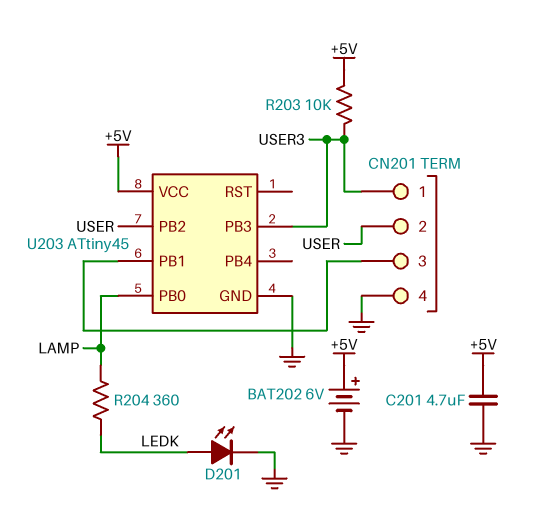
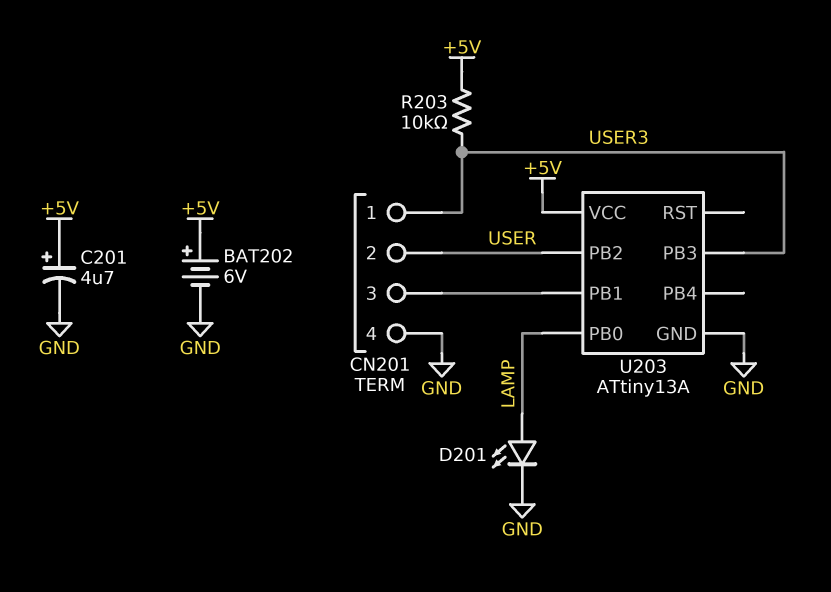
C201: 4.7uF (+5V, GND) -> 4.7uF (plus +5V, minus GND)
D201: LED (A LEDK, K GND) -> LED (A LAMP, K GND)
R204: 360 (LAMP, LEDK) -> none
U203: ATtiny45 -> ATtiny13A

